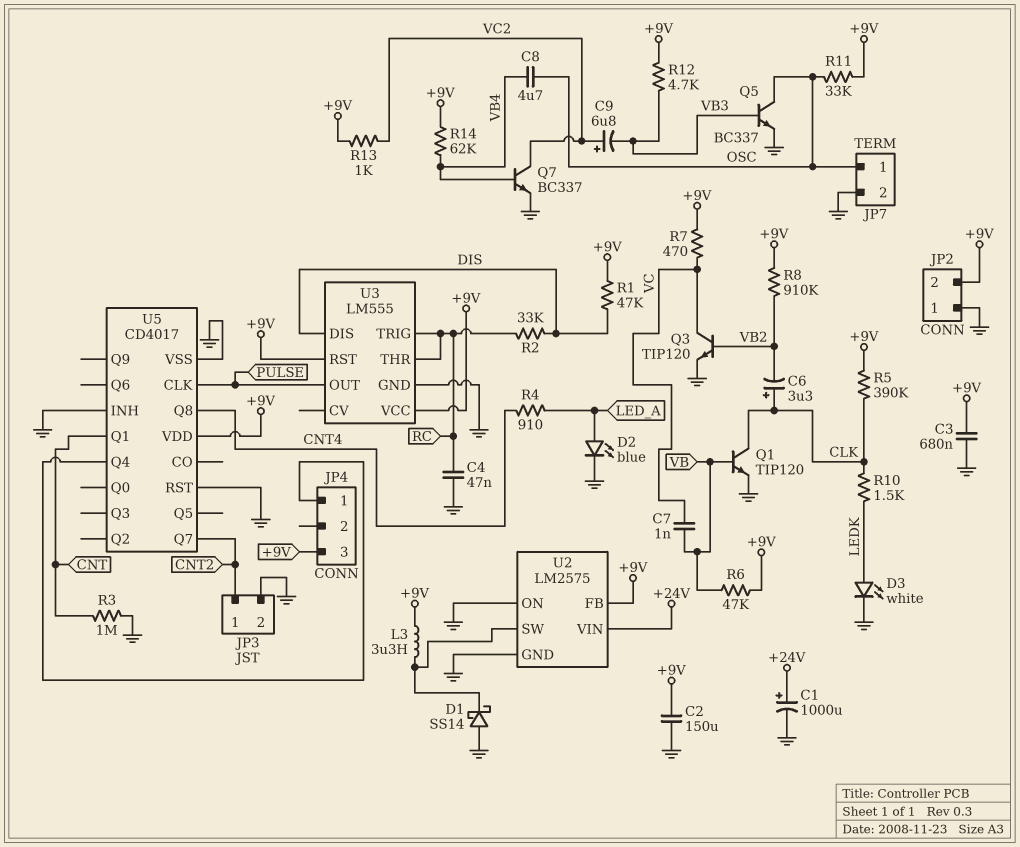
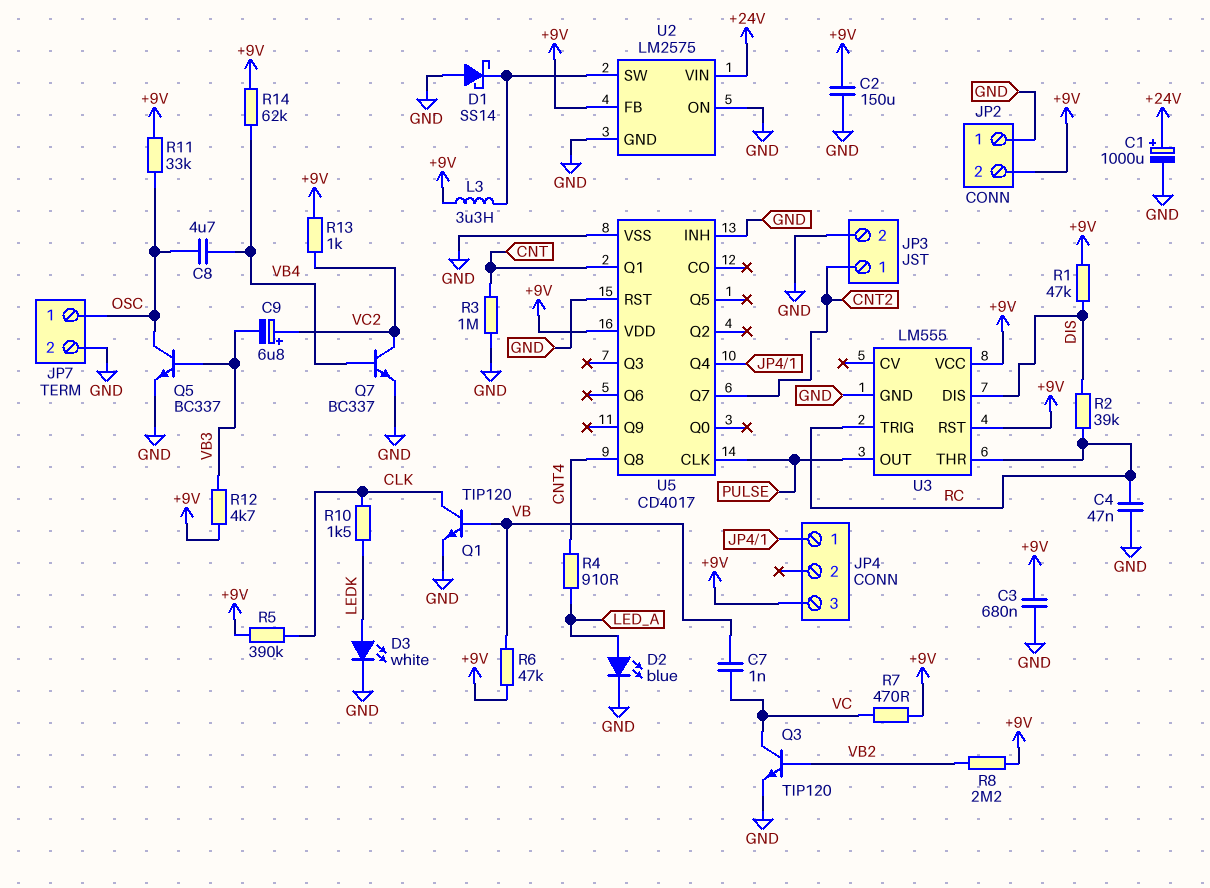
C6: 3.3uF (plus CLK, minus VB2) -> none
R2: 33k (DIS, RC) -> 39k (DIS, RC)
R8: 910k (+9V, VB2) -> 2.2M (+9V, VB2)

